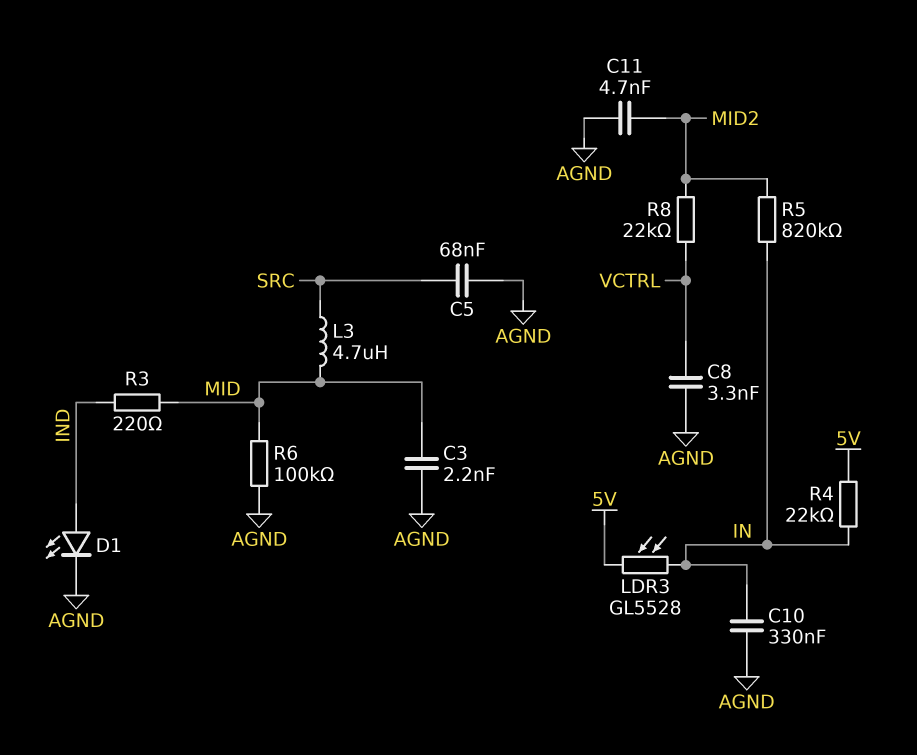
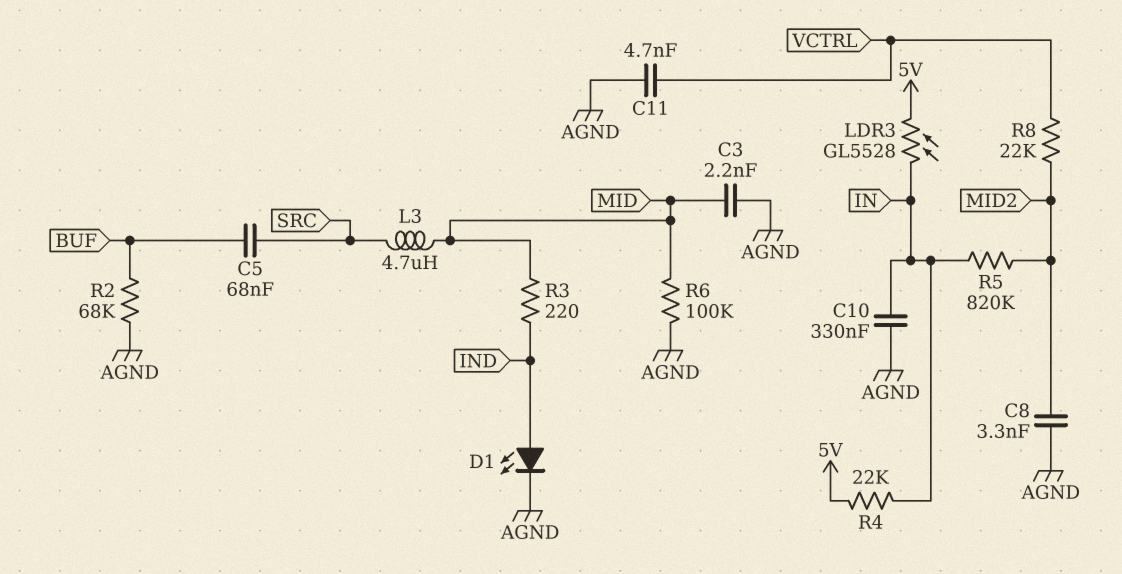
C5: 68nF (AGND, SRC) -> 68nF (BUF, SRC)
C8: 3.3nF (AGND, VCTRL) -> 3.3nF (AGND, MID2)
C11: 4.7nF (AGND, MID2) -> 4.7nF (AGND, VCTRL)
R2: none -> 68k (AGND, BUF)

